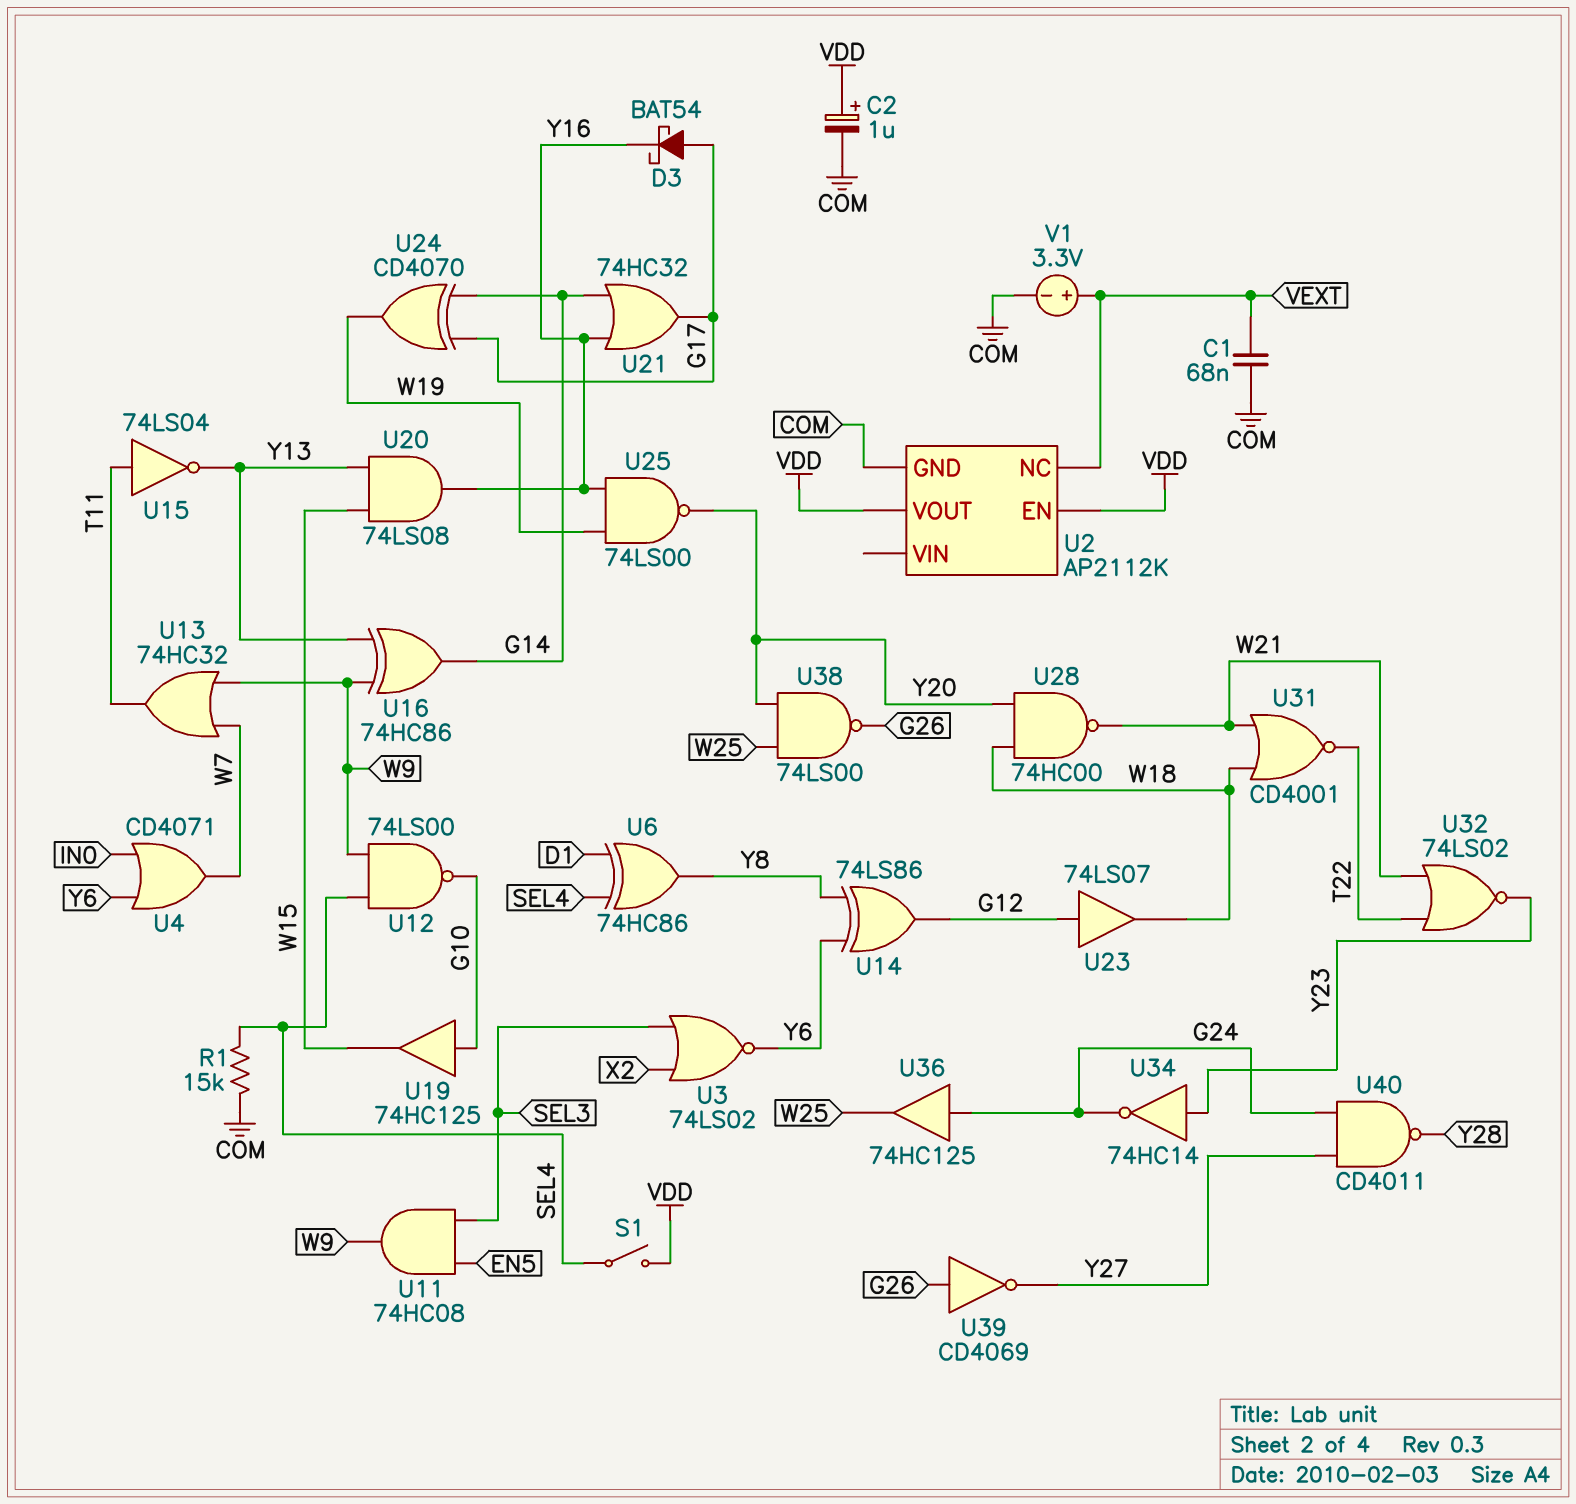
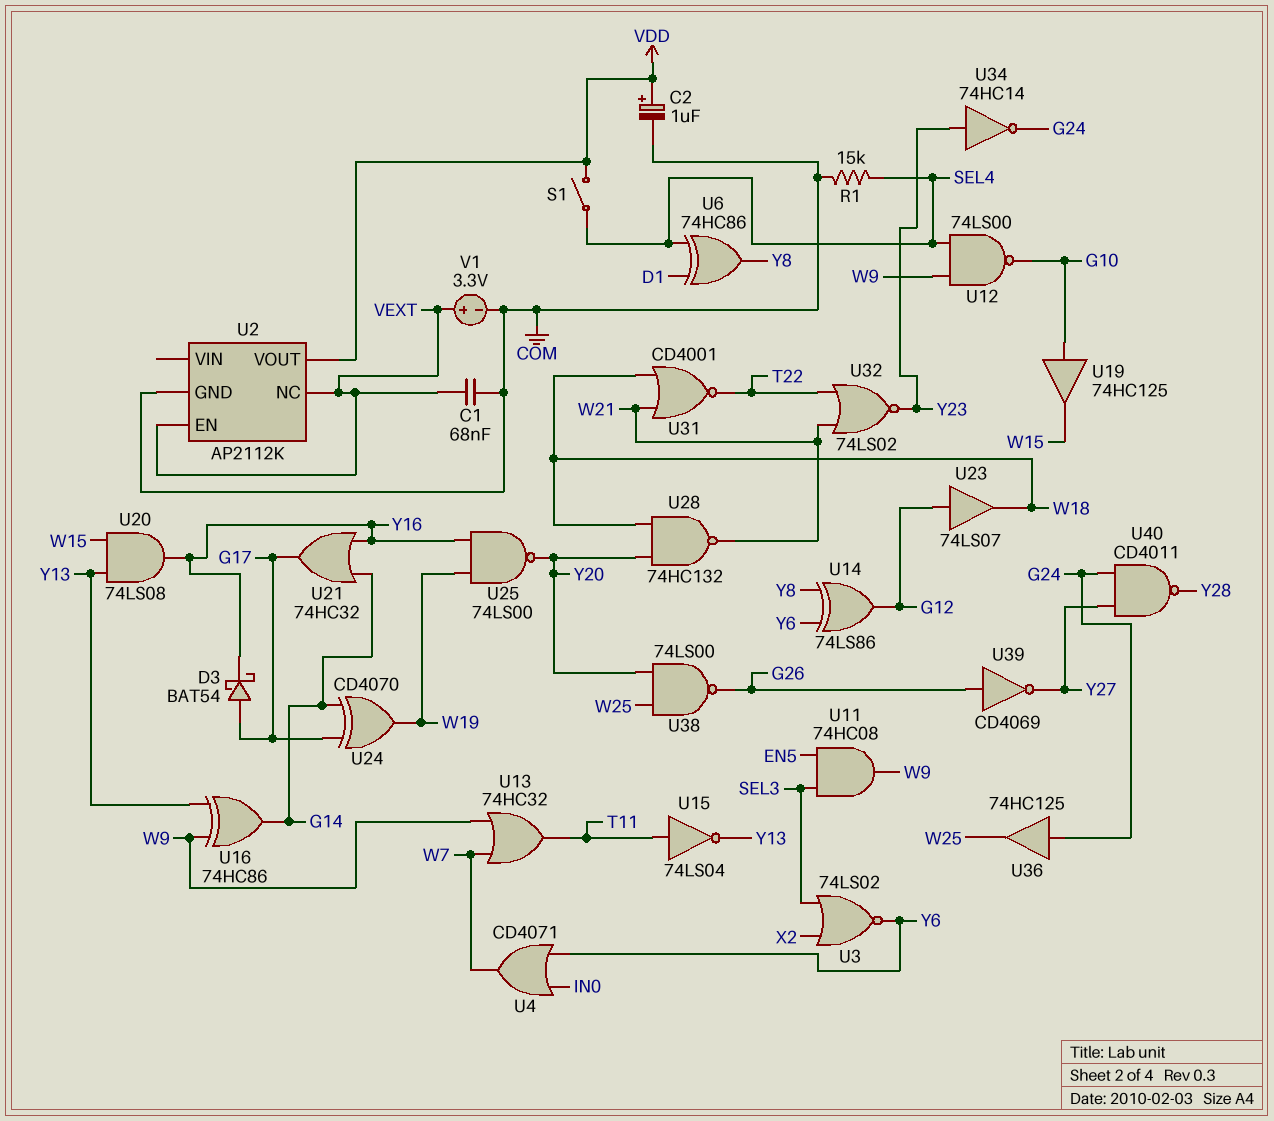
U2 pin EN: VDD -> VEXT
U28: NAND 74HC00 (in W18, in Y20, out W21) -> NAND 74HC132 (in W18, in Y20, out W21)

